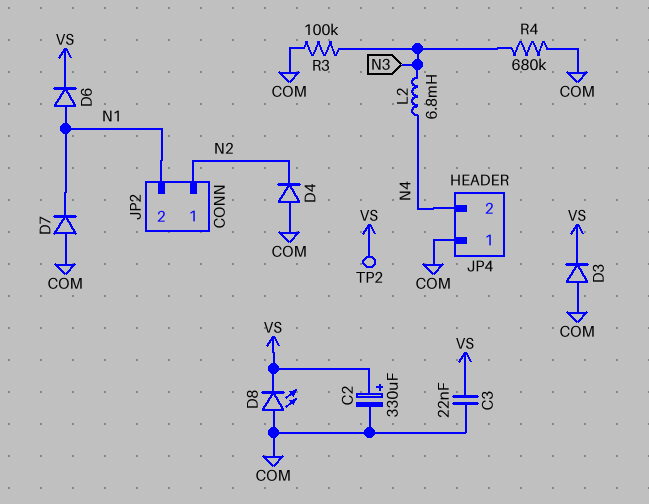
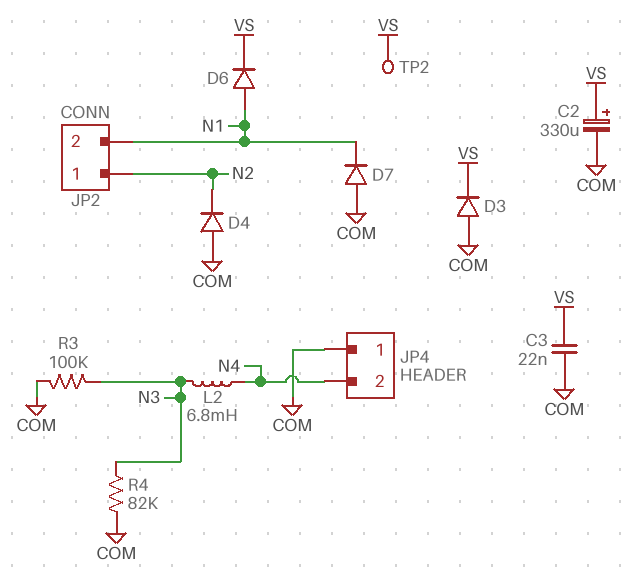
D8: LED (A COM, K VS) -> none
R4: 680k (COM, N3) -> 82k (COM, N3)

